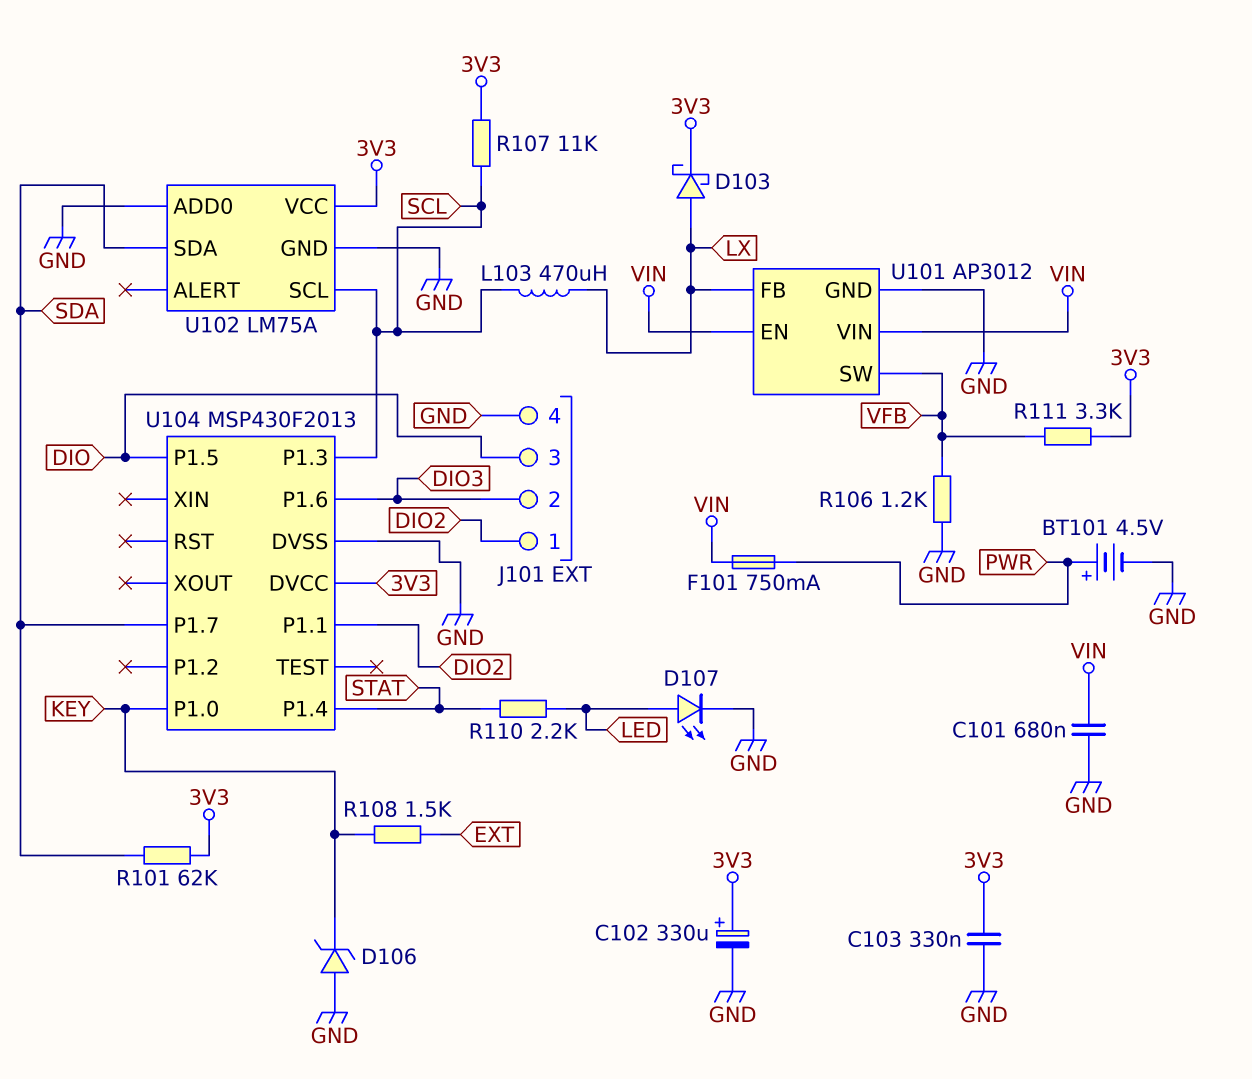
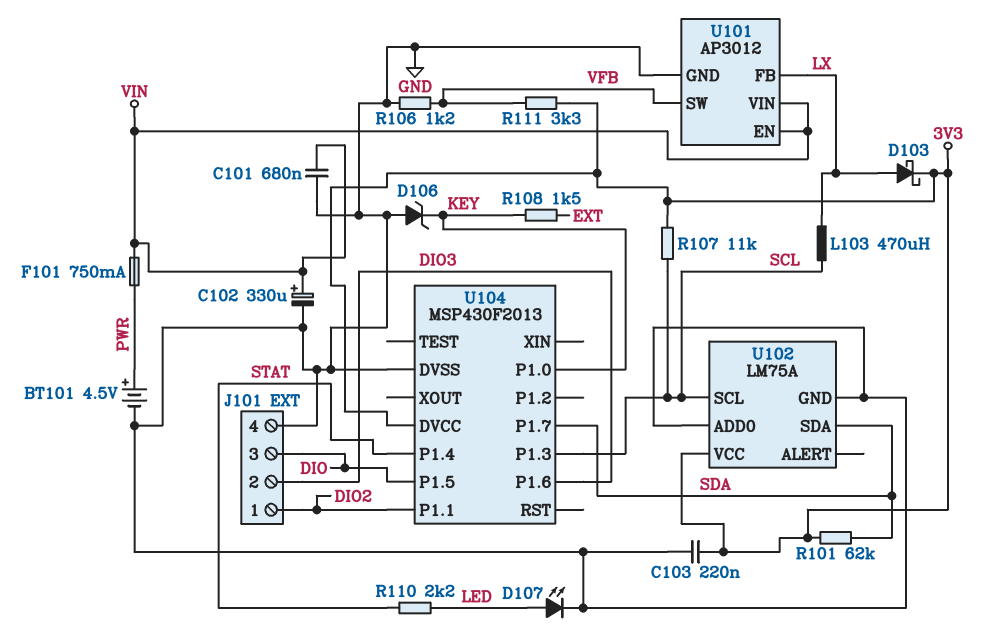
C102: 330uF (plus 3V3, minus GND) -> 330uF (plus VIN, minus GND)
C103: 330nF (3V3, GND) -> 220nF (3V3, GND)

